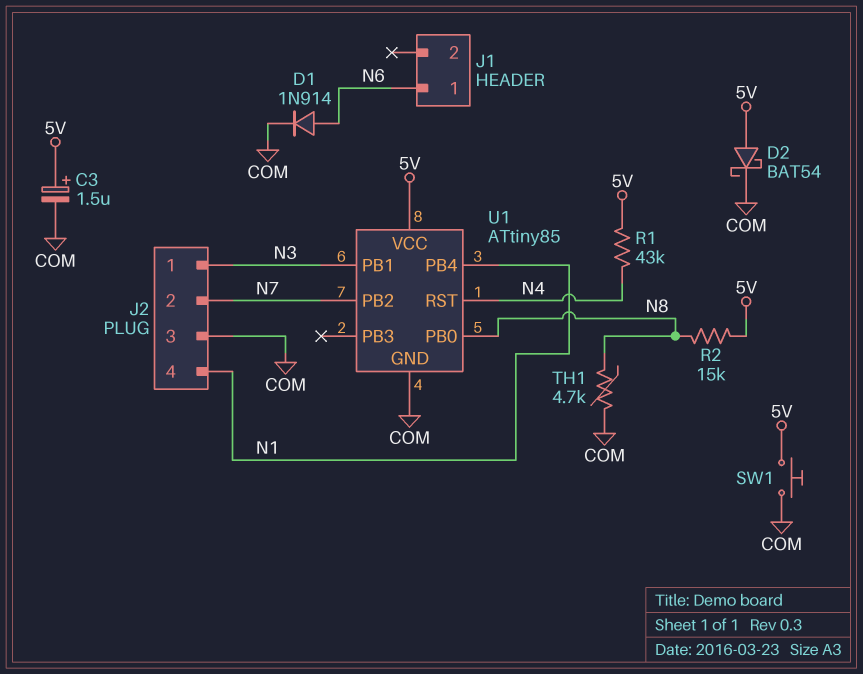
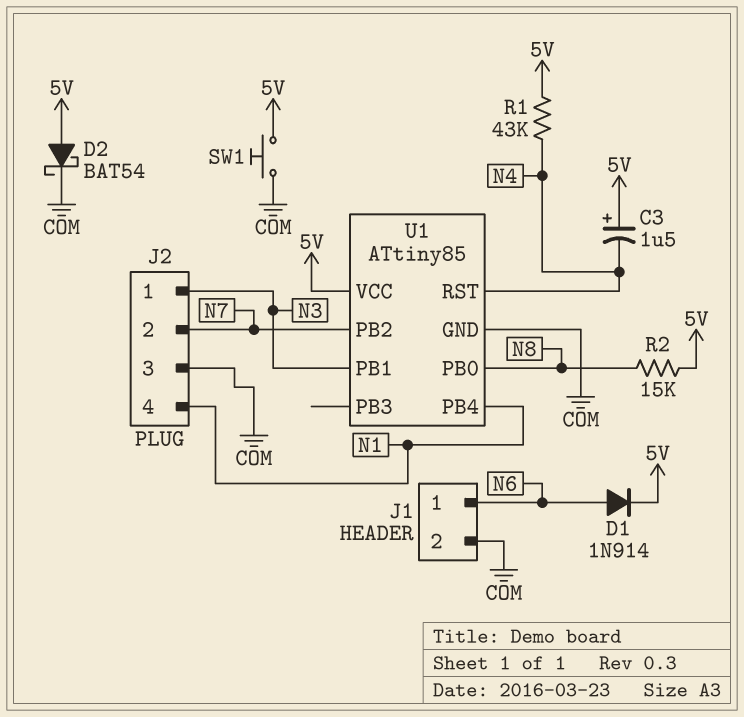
C3: 1.5uF (plus 5V, minus COM) -> 1.5uF (plus 5V, minus N4)
D1: diode 1N914 (A N6, K COM) -> diode 1N914 (A N6, K 5V)
J1 pin 2: none -> COM
TH1: 4.7k (COM, N8) -> none

